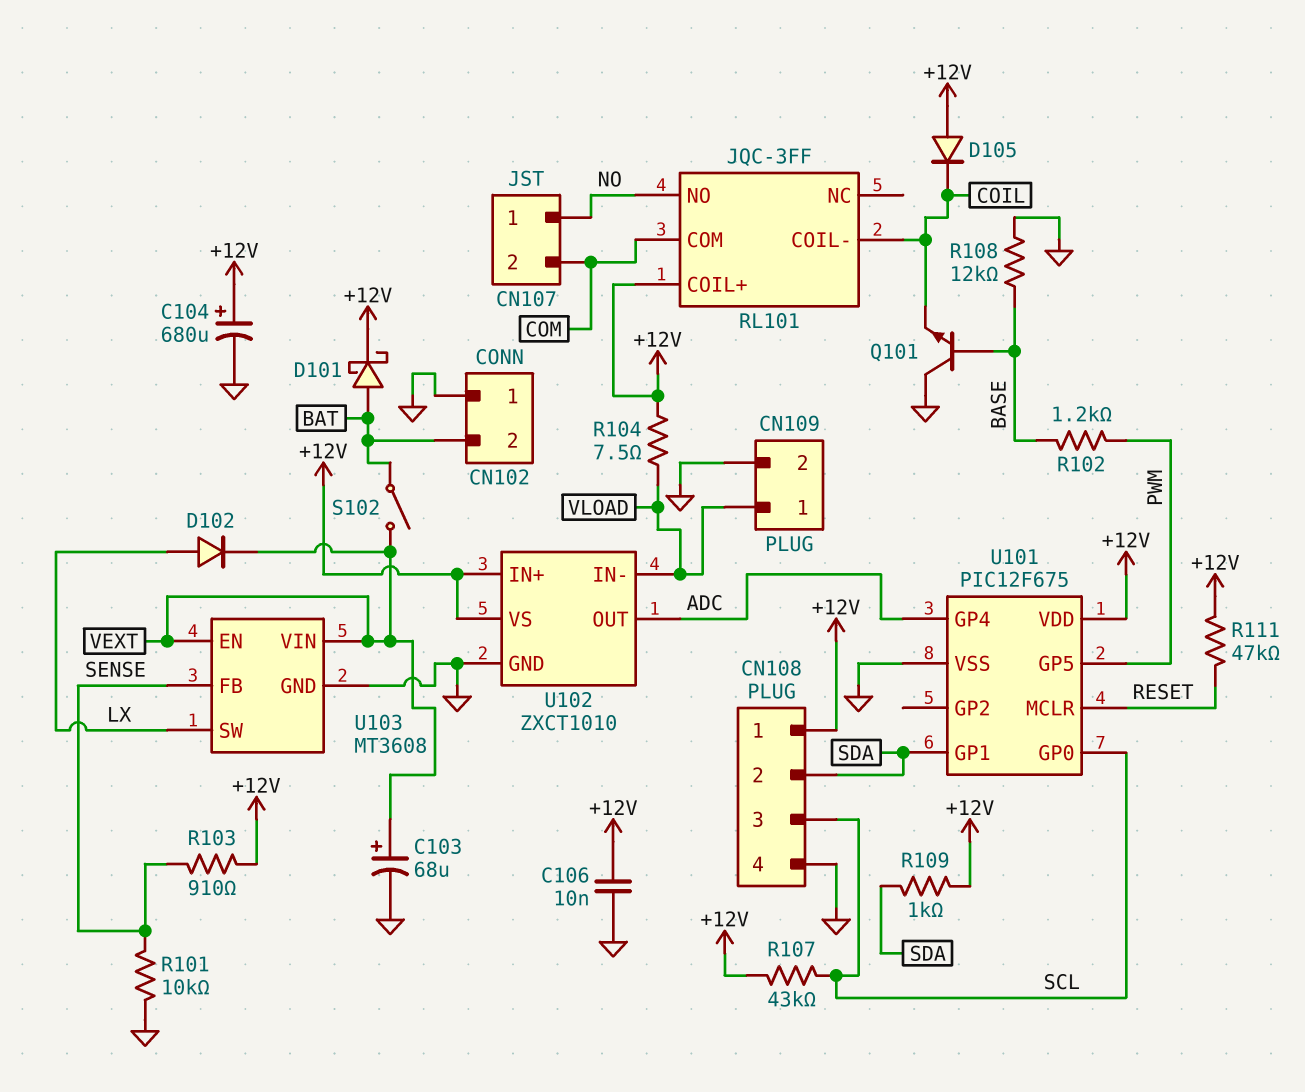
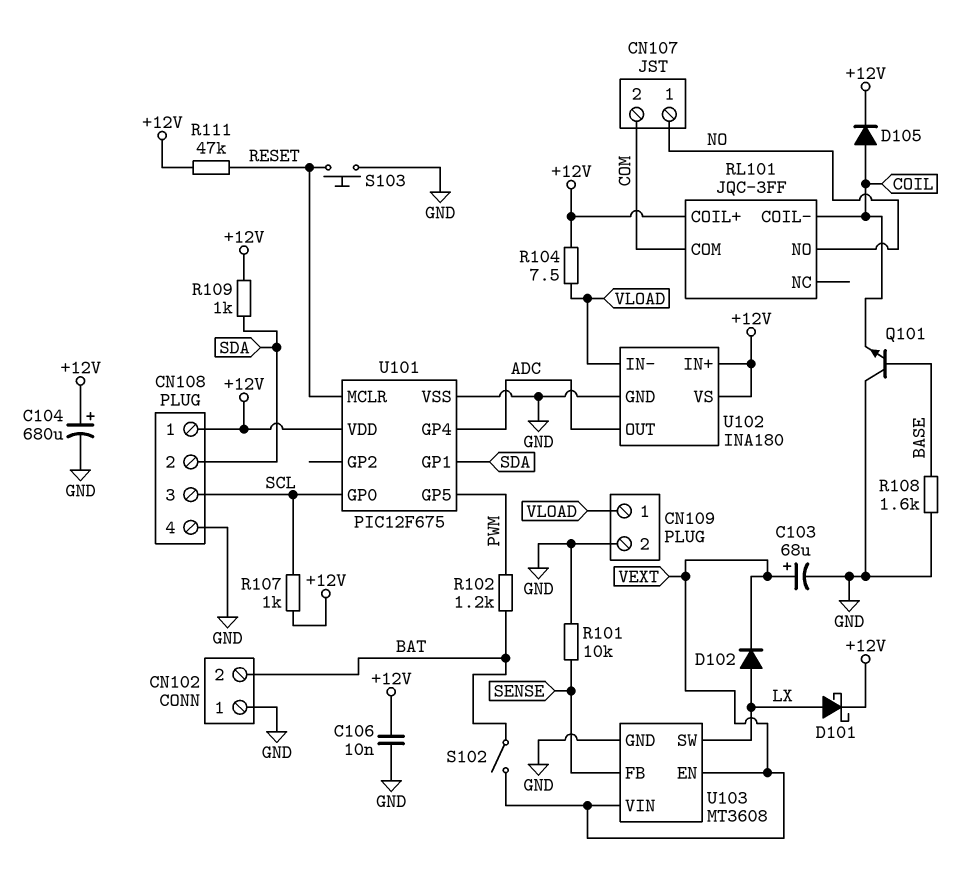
D101: schottky (A BAT, K +12V) -> schottky (A LX, K +12V)
D105: diode (A +12V, K COIL) -> diode (A COIL, K +12V)
R102: 1.2k (BASE, PWM) -> 1.2k (BAT, PWM)
R103: 910 (+12V, SENSE) -> none
R107: 43k (+12V, SCL) -> 1k (+12V, SCL)
R108: 12k (BASE, GND) -> 1.6k (BASE, GND)
S103: none -> button (GND, RESET)
U102: ZXCT1010 -> INA180

